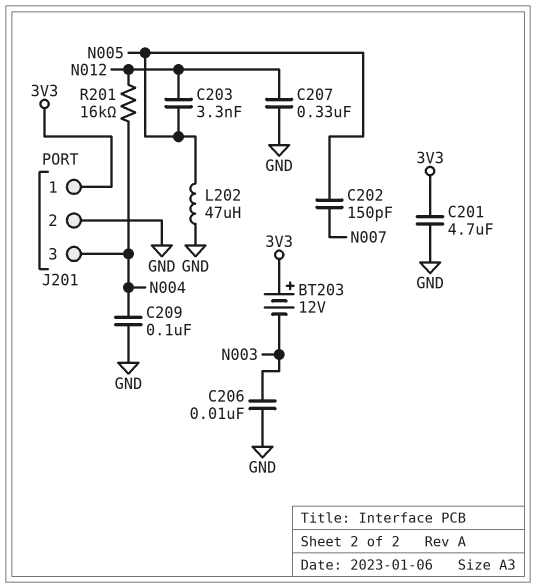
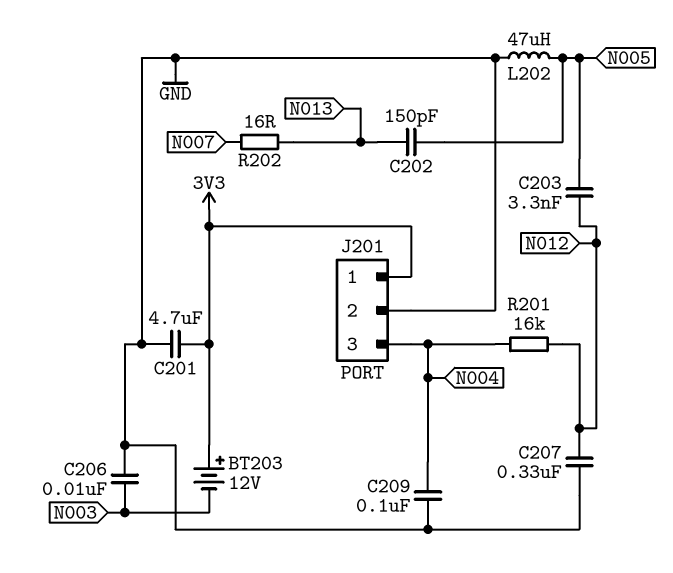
C202: 150pF (N005, N007) -> 150pF (N005, N013)
R202: none -> 16 (N007, N013)

